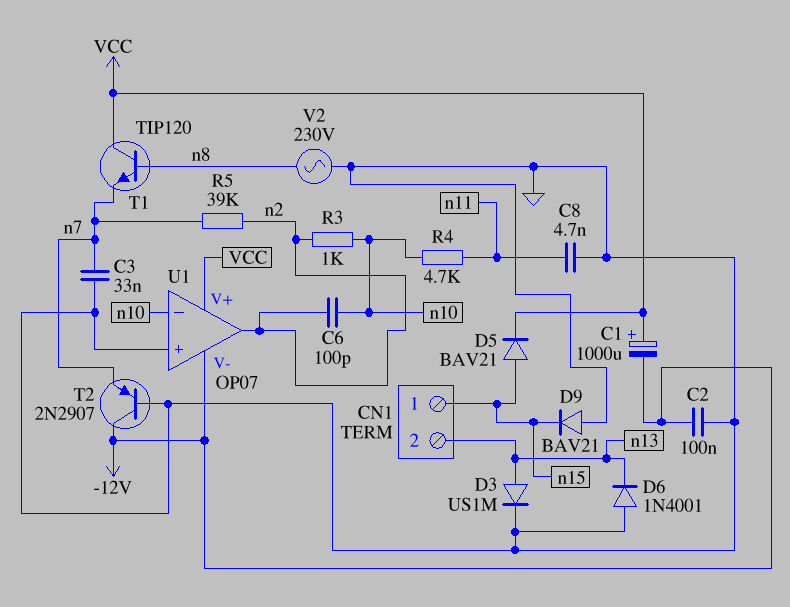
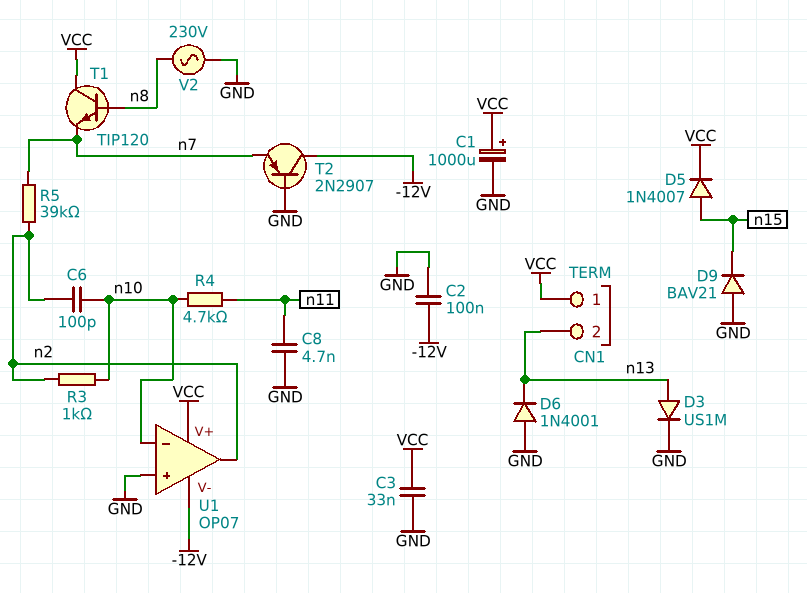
C1: 1000uF (plus VCC, minus -12V) -> 1000uF (plus VCC, minus GND)
C3: 33nF (GND, n7) -> 33nF (GND, VCC)
CN1 pin 1: n15 -> VCC
D5: diode BAV21 (A n15, K VCC) -> diode 1N4007 (A n15, K VCC)

